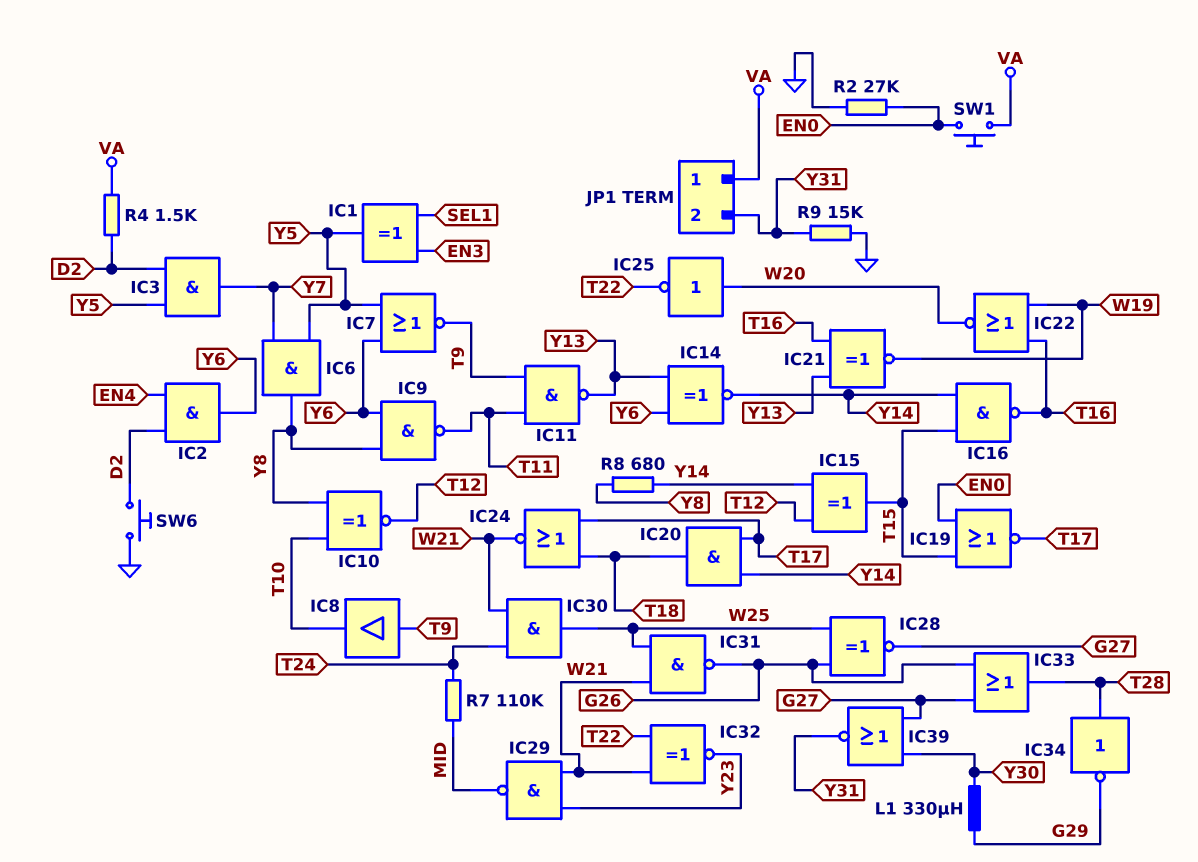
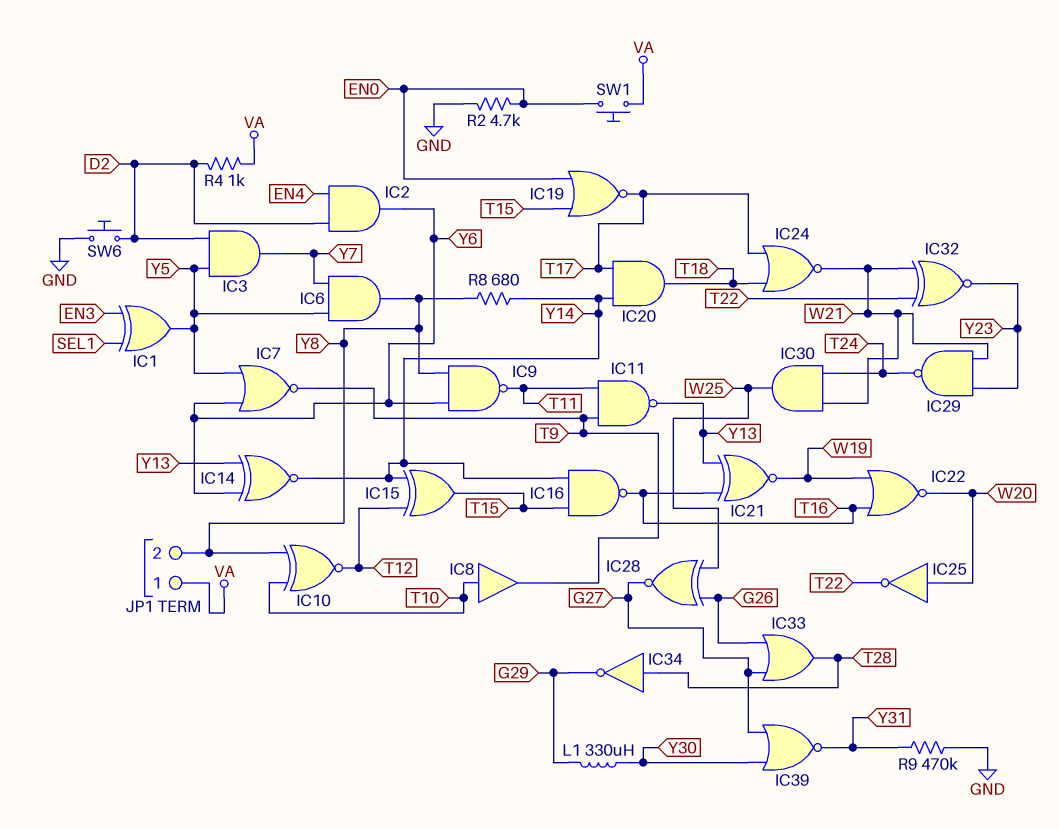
IC8: buffer (in T9, out T10) -> buffer (in T10, out T9)
IC29: NAND (in W21, in Y23, out MID) -> NAND (in W21, in Y23, out T24)
IC31: NAND (in W21, in W25, out G26) -> none
JP1 pin 2: Y31 -> Y8
R2: 27k (EN0, GND) -> 4.7k (EN0, GND)
R4: 1.5k (D2, VA) -> 1k (D2, VA)
R7: 110k (MID, T24) -> none
R9: 15k (GND, Y31) -> 470k (GND, Y31)

